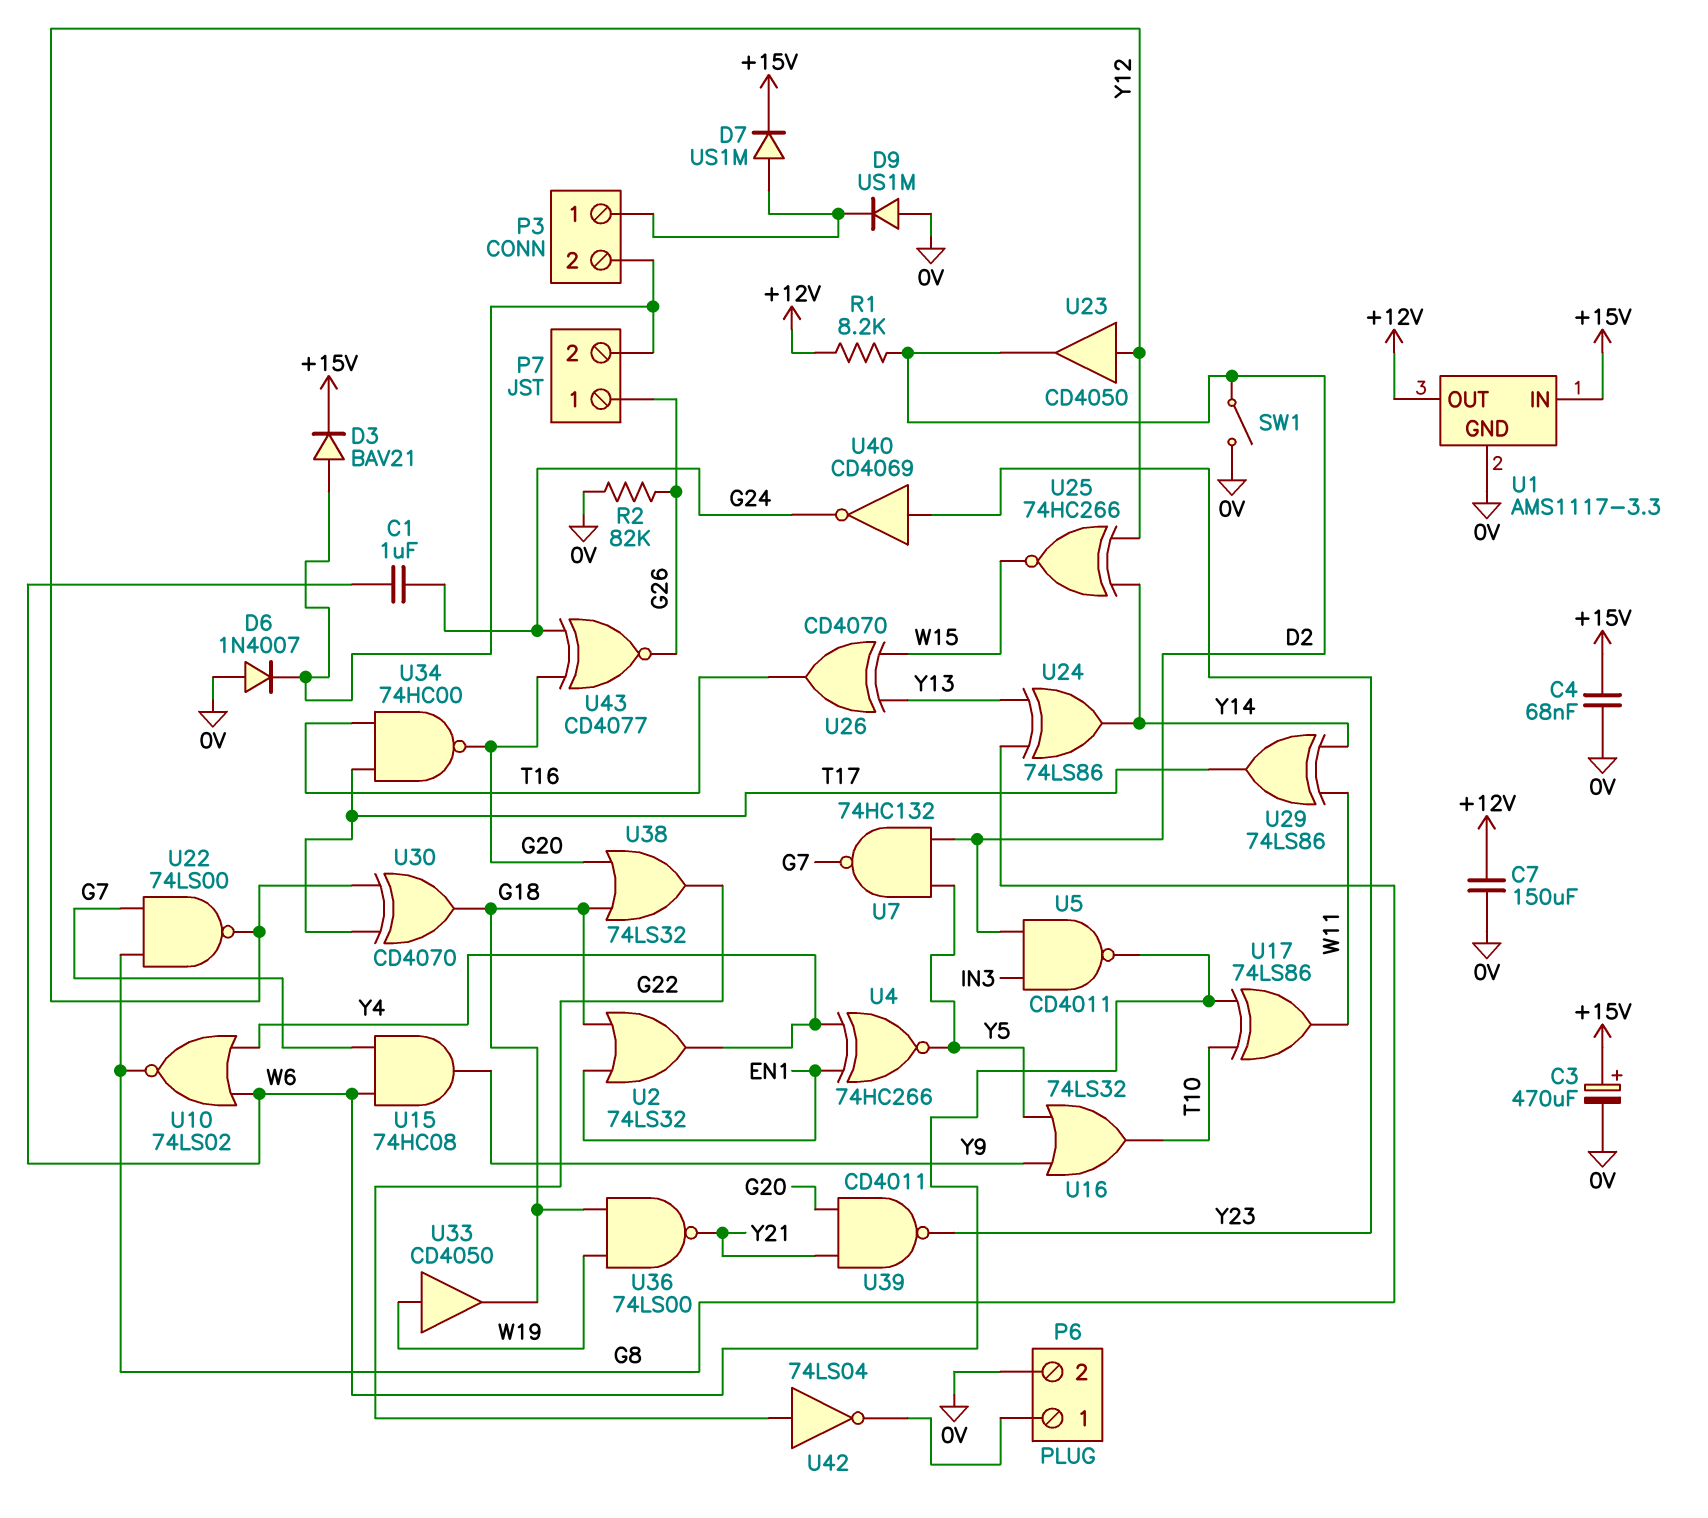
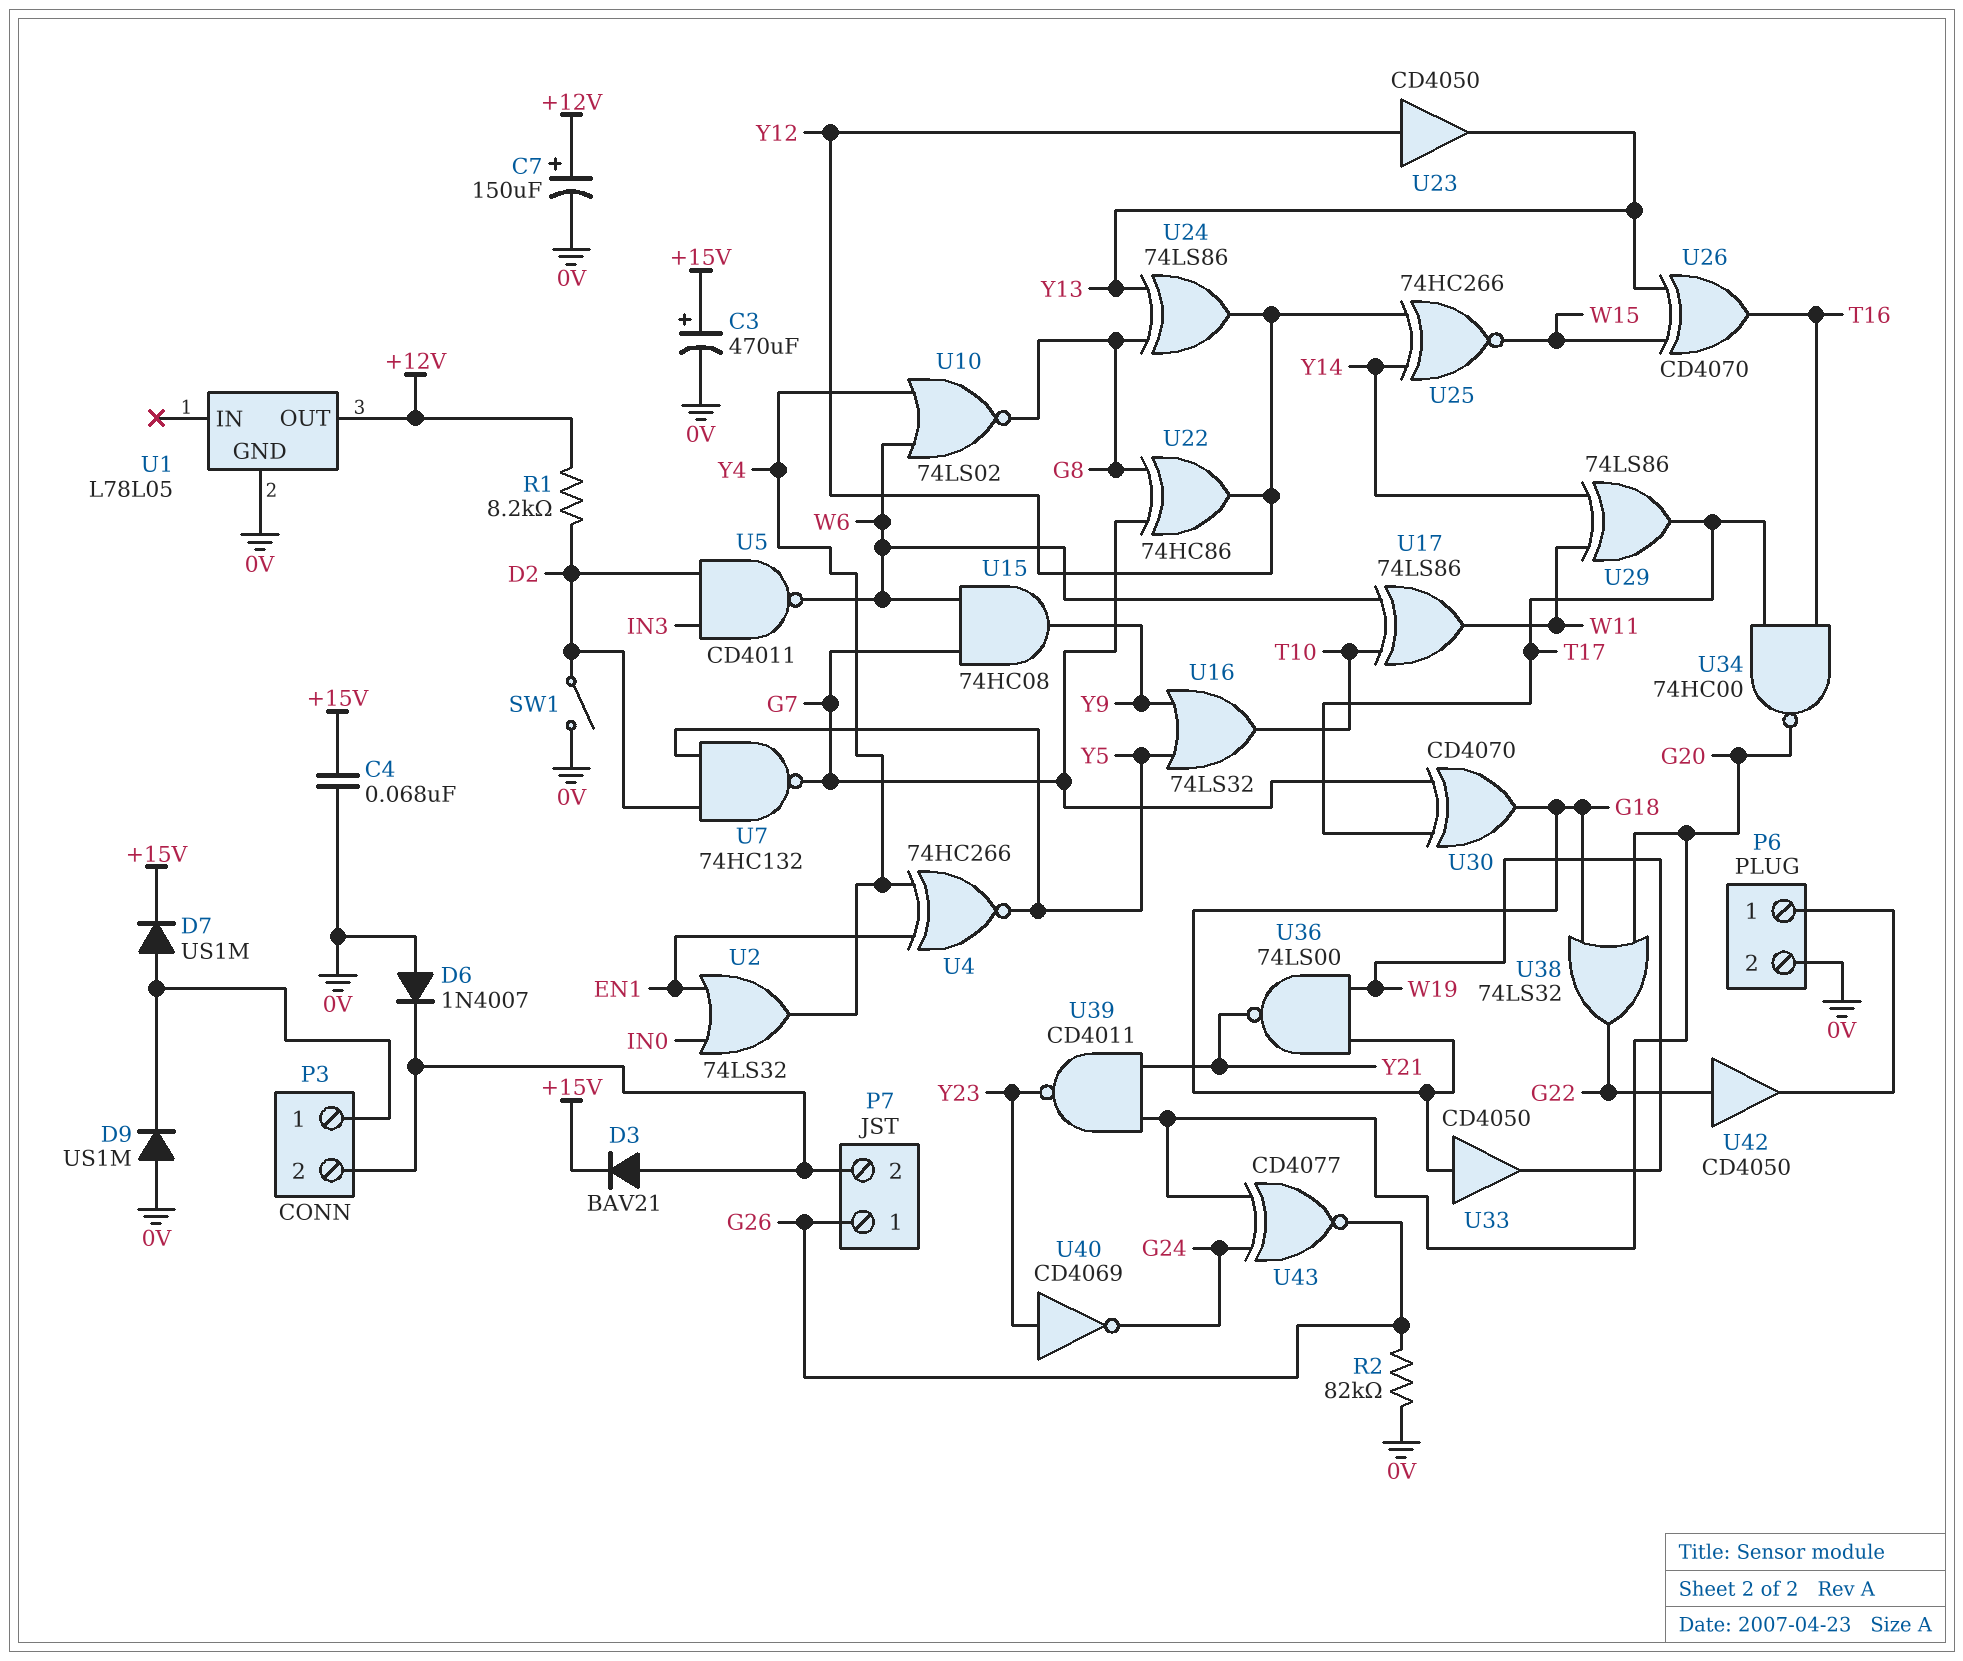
C1: 1uF (G24, W6) -> none
C7: 150uF (+12V, 0V) -> 150uF (plus +12V, minus 0V)
U1: AMS1117-3.3 -> L78L05
U1 pin IN: +15V -> none
U2: OR 74LS32 (in EN1, in G18, out Y4) -> OR 74LS32 (in EN1, in IN0, out Y4)
U22: NAND 74LS00 (in G7, in G8, out Y12) -> XOR 74HC86 (in G7, in G8, out Y12)
U23: buffer CD4050 (in Y12, out D2) -> buffer CD4050 (in Y12, out Y13)
U24: XOR 74LS86 (in G8, in Y13, out Y14) -> XOR 74LS86 (in G8, in Y13, out Y12)
U30: XOR CD4070 (in T17, in Y12, out G18) -> XOR CD4070 (in G7, in T17, out G18)
U33: buffer CD4050 (in W19, out G18) -> buffer CD4050 (in G18, out W19)
U42: NOT 74LS04 (in G22, out P6/1) -> buffer CD4050 (in G22, out P6/1)

